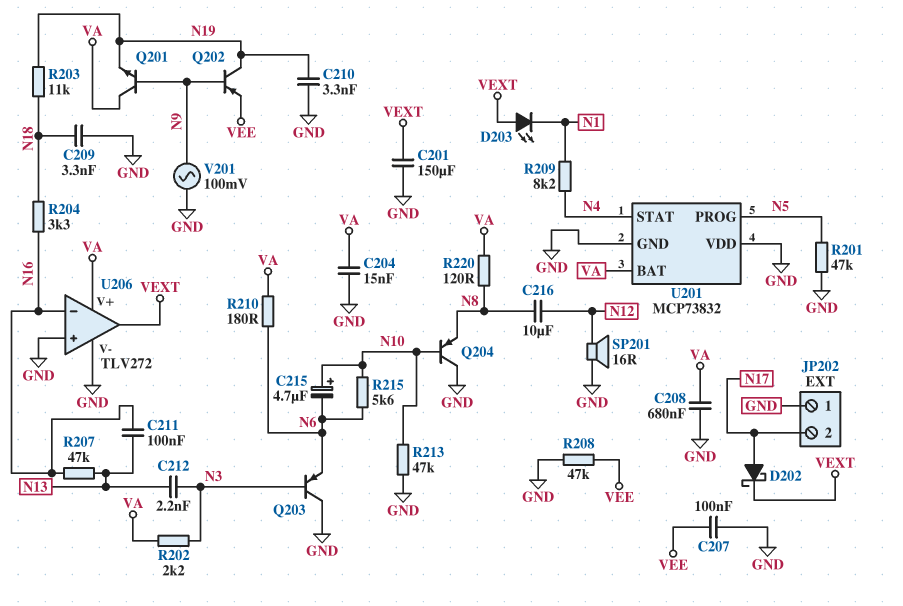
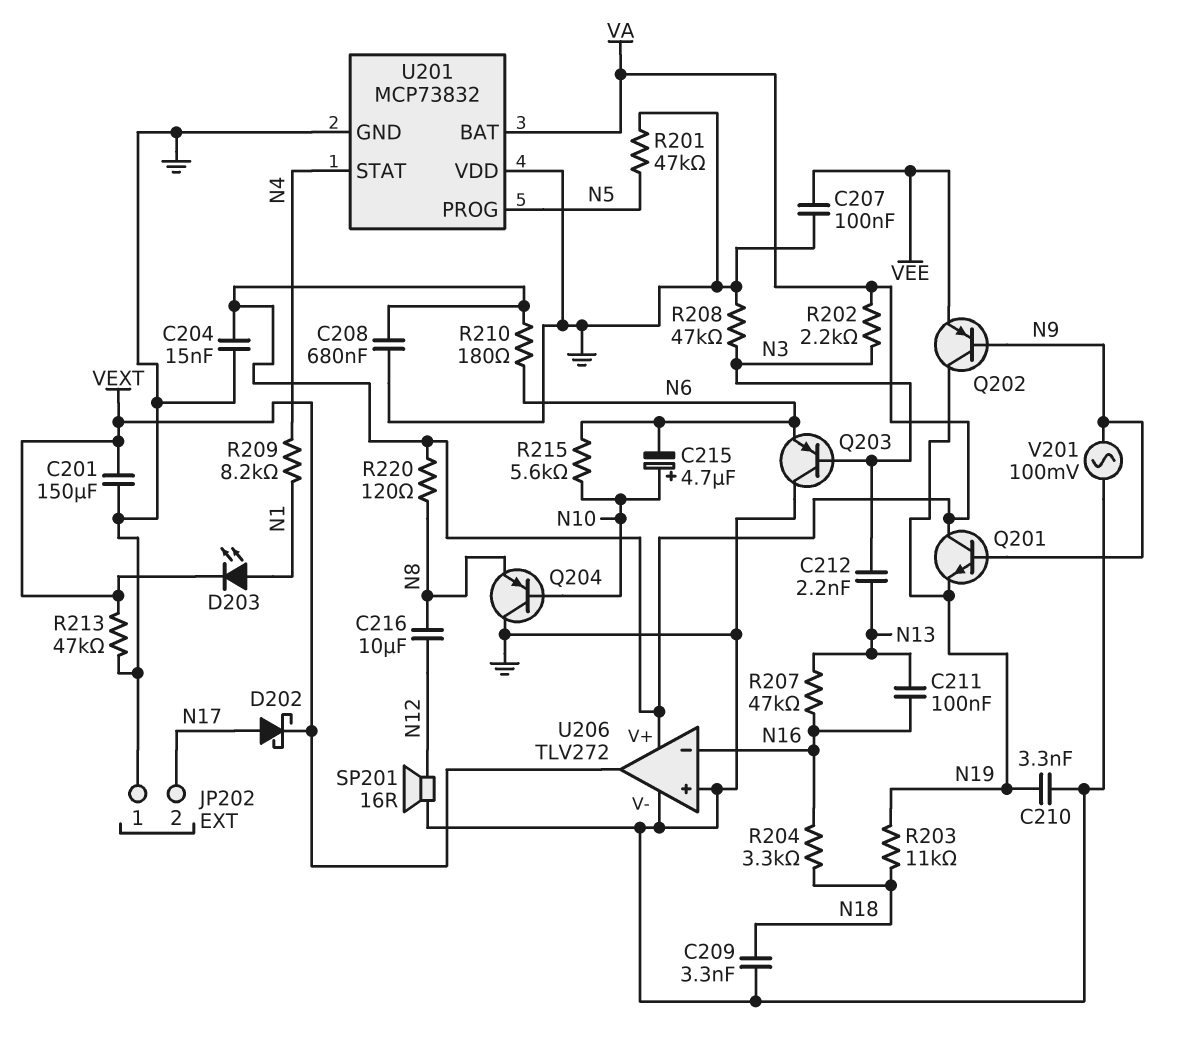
D203: LED (A VEXT, K N1) -> LED (A N1, K VEXT)
R208: 47k (GND, VEE) -> 47k (GND, N3)
R213: 47k (GND, N10) -> 47k (GND, VEXT)

